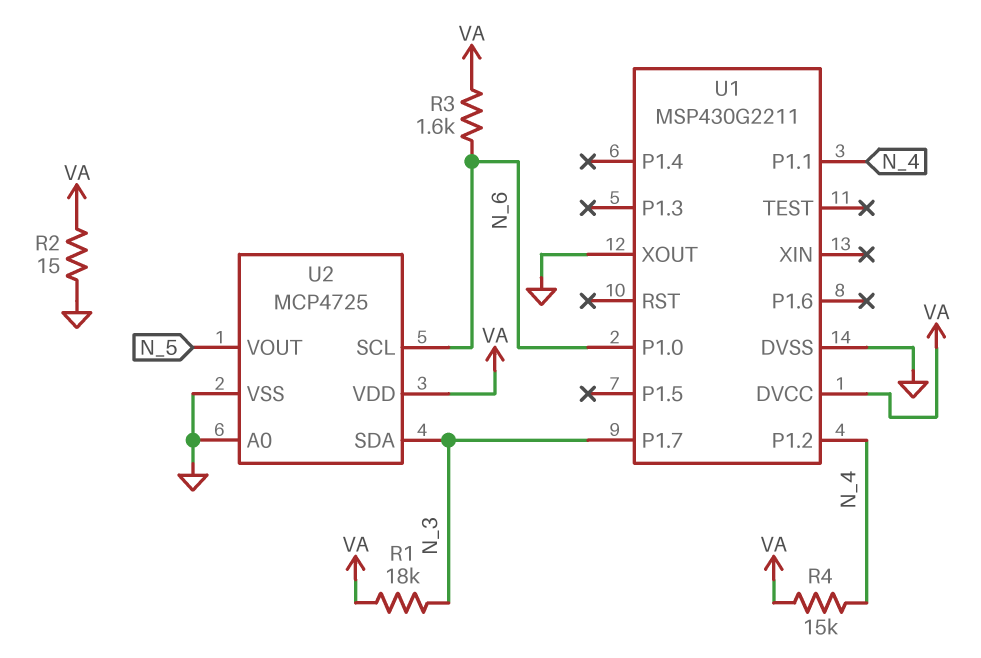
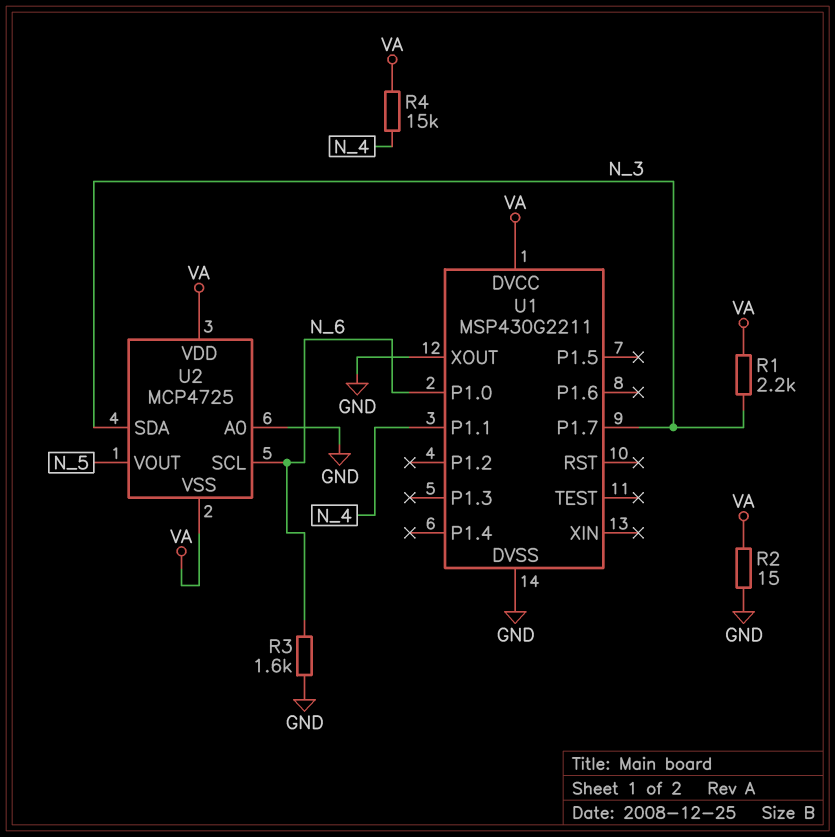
R1: 18k (N_3, VA) -> 2.2k (N_3, VA)
R3: 1.6k (N_6, VA) -> 1.6k (GND, N_6)
U1 pin P1.2: N_4 -> none
U2 pin VSS: GND -> VA

